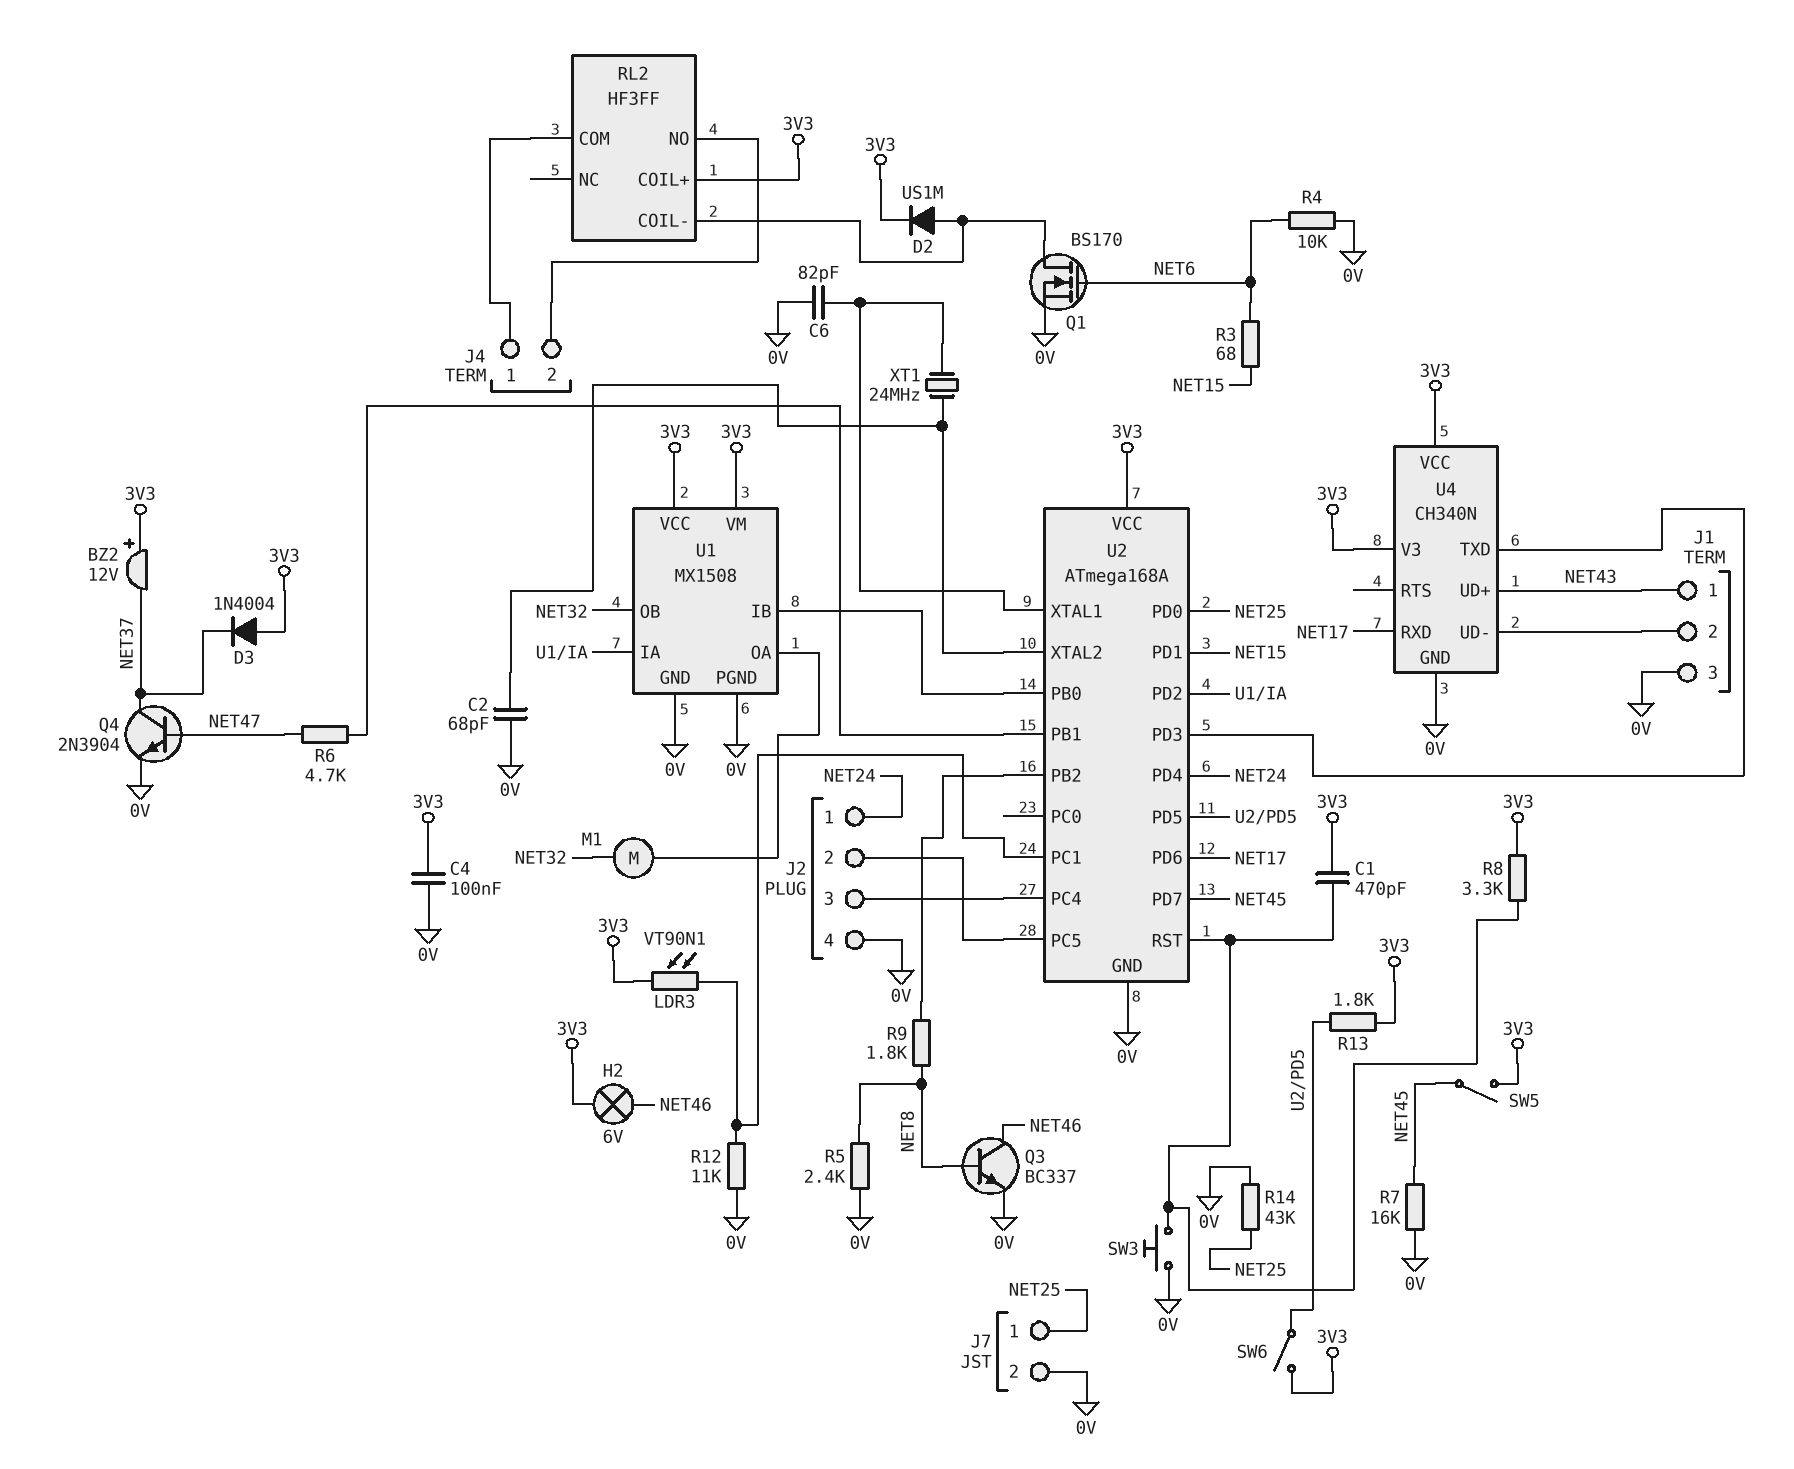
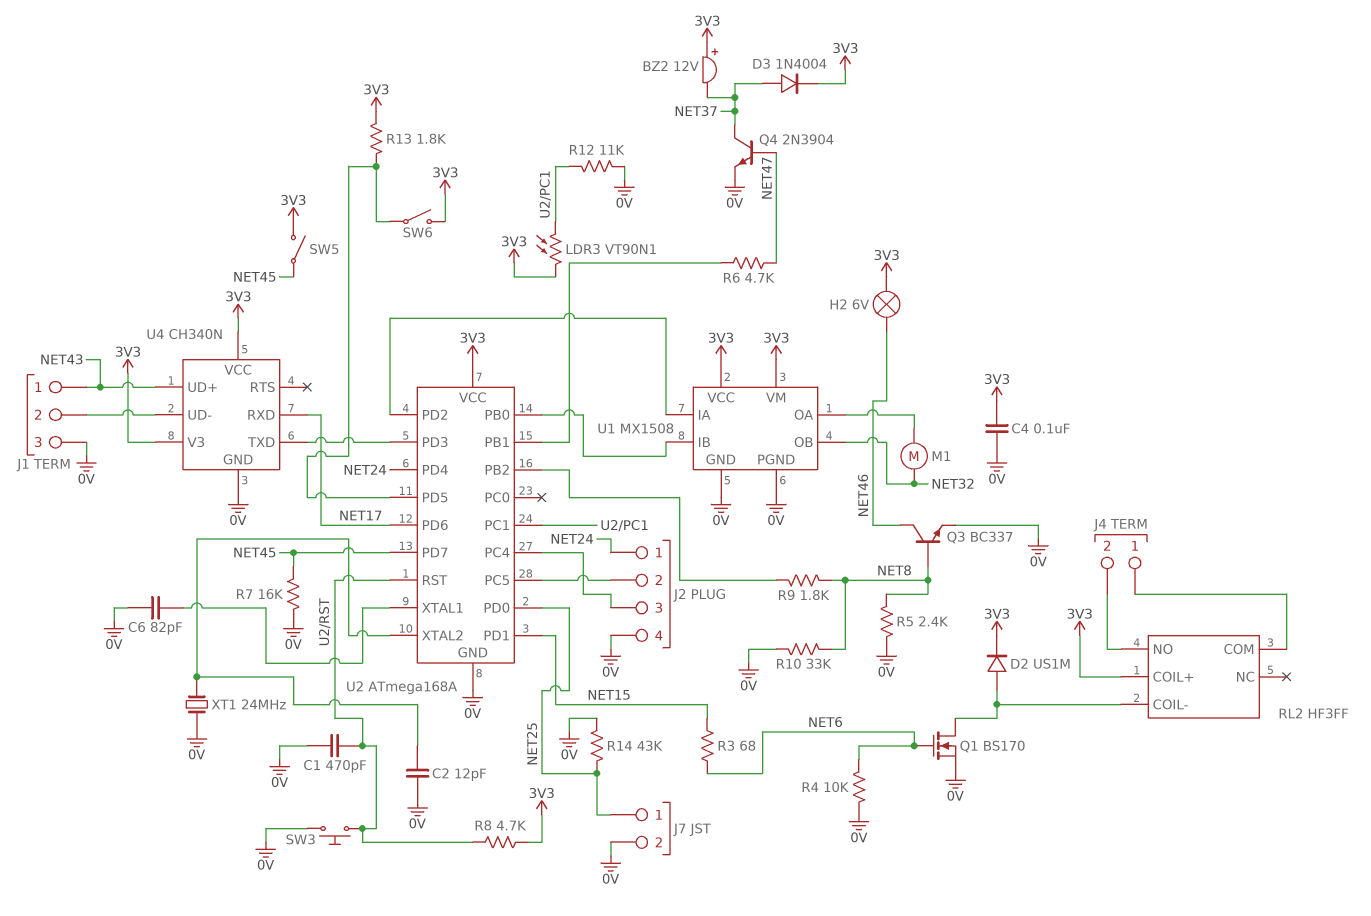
C1: 470pF (3V3, U2/RST) -> 470pF (0V, U2/RST)
C2: 68pF (0V, U2/XTAL2) -> 12pF (0V, U2/XTAL2)
D3: diode 1N4004 (A 3V3, K NET37) -> diode 1N4004 (A NET37, K 3V3)
R8: 3.3k (3V3, U2/RST) -> 4.7k (3V3, U2/RST)
R10: none -> 33k (0V, NET8)
XT1: 24MHz (U2/XTAL1, U2/XTAL2) -> 24MHz (0V, U2/XTAL2)

